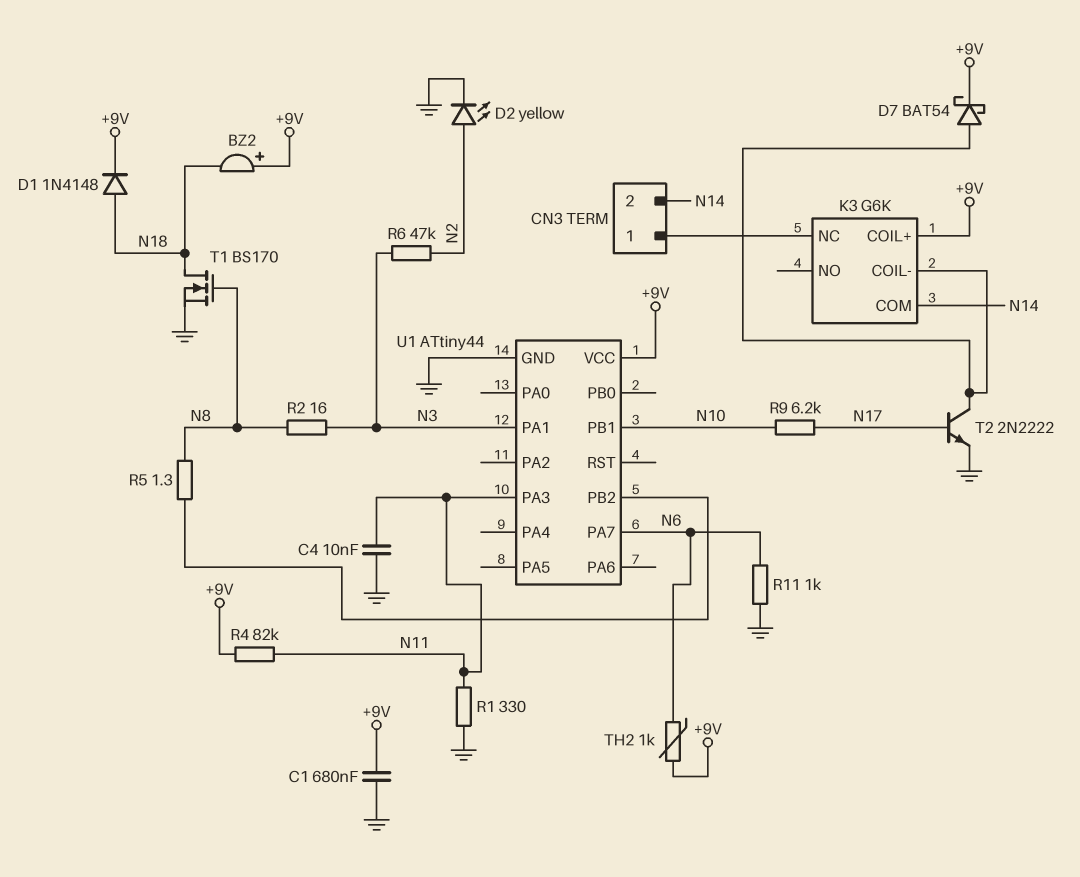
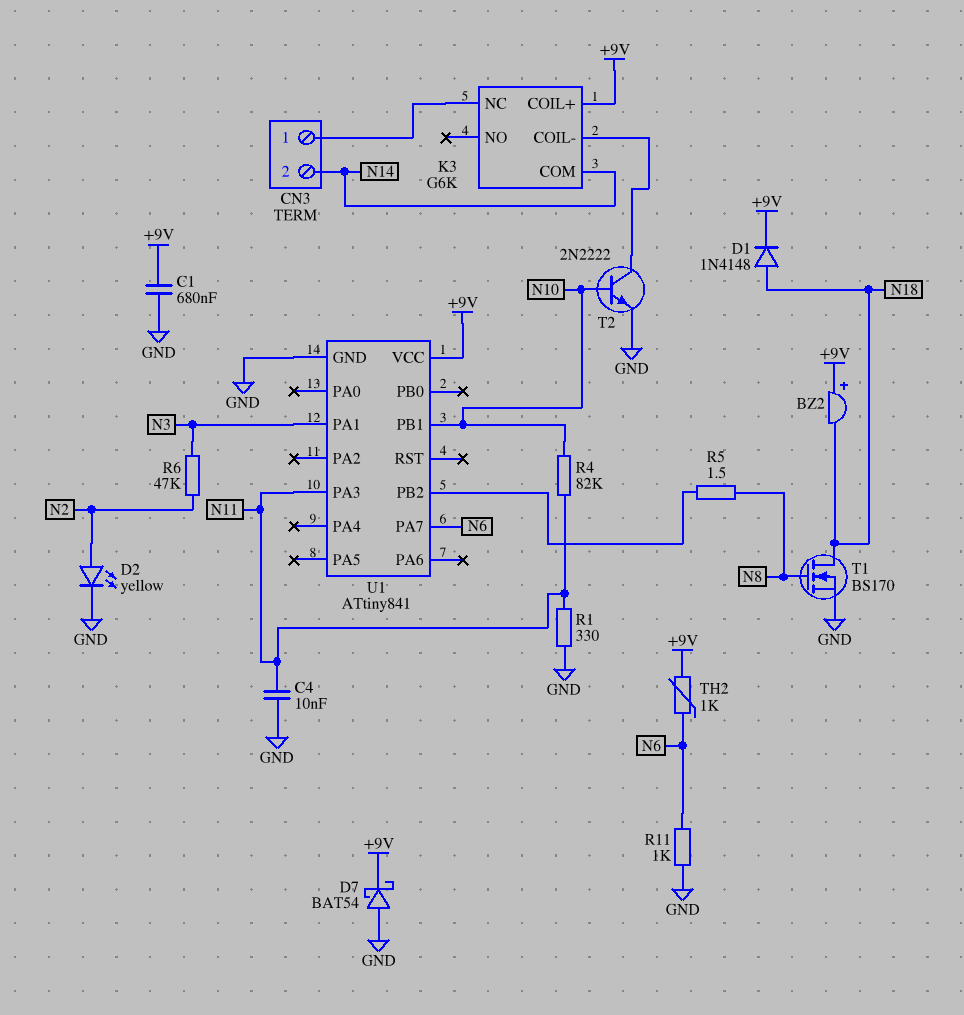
D7: schottky BAT54 (A K3/COIL-, K +9V) -> schottky BAT54 (A GND, K +9V)
R2: 16 (N3, N8) -> none
R4: 82k (+9V, N11) -> 82k (N10, N11)
R5: 1.3 (N8, U1/PB2) -> 1.5 (N8, U1/PB2)
R9: 6.2k (N10, N17) -> none
T2: NPN 2N2222 (B N17, C K3/COIL-, E GND) -> NPN 2N2222 (B N10, C K3/COIL-, E GND)
U1: ATtiny44 -> ATtiny841

